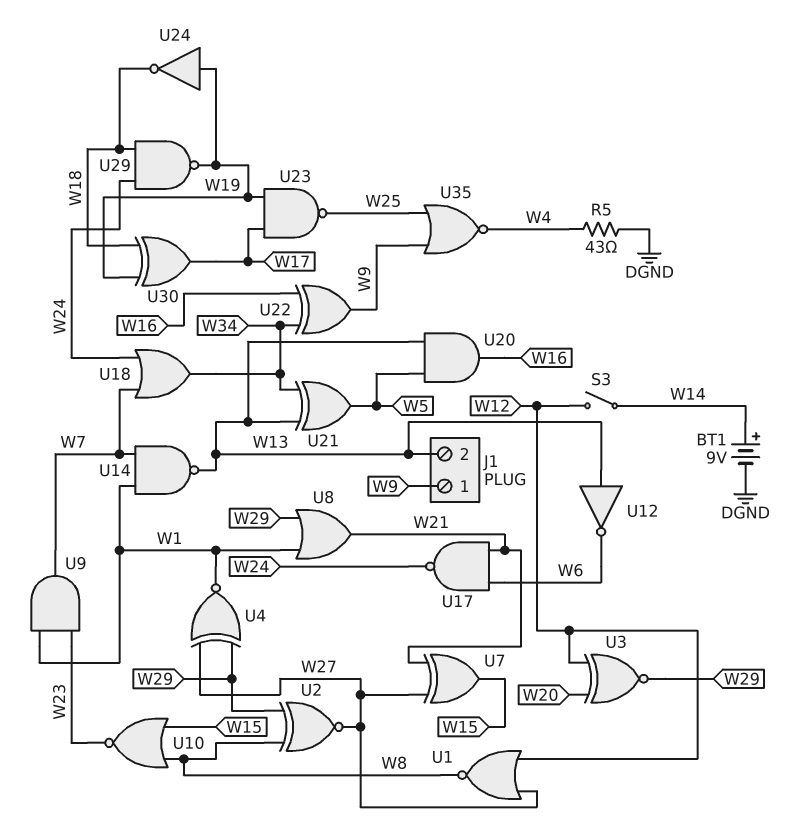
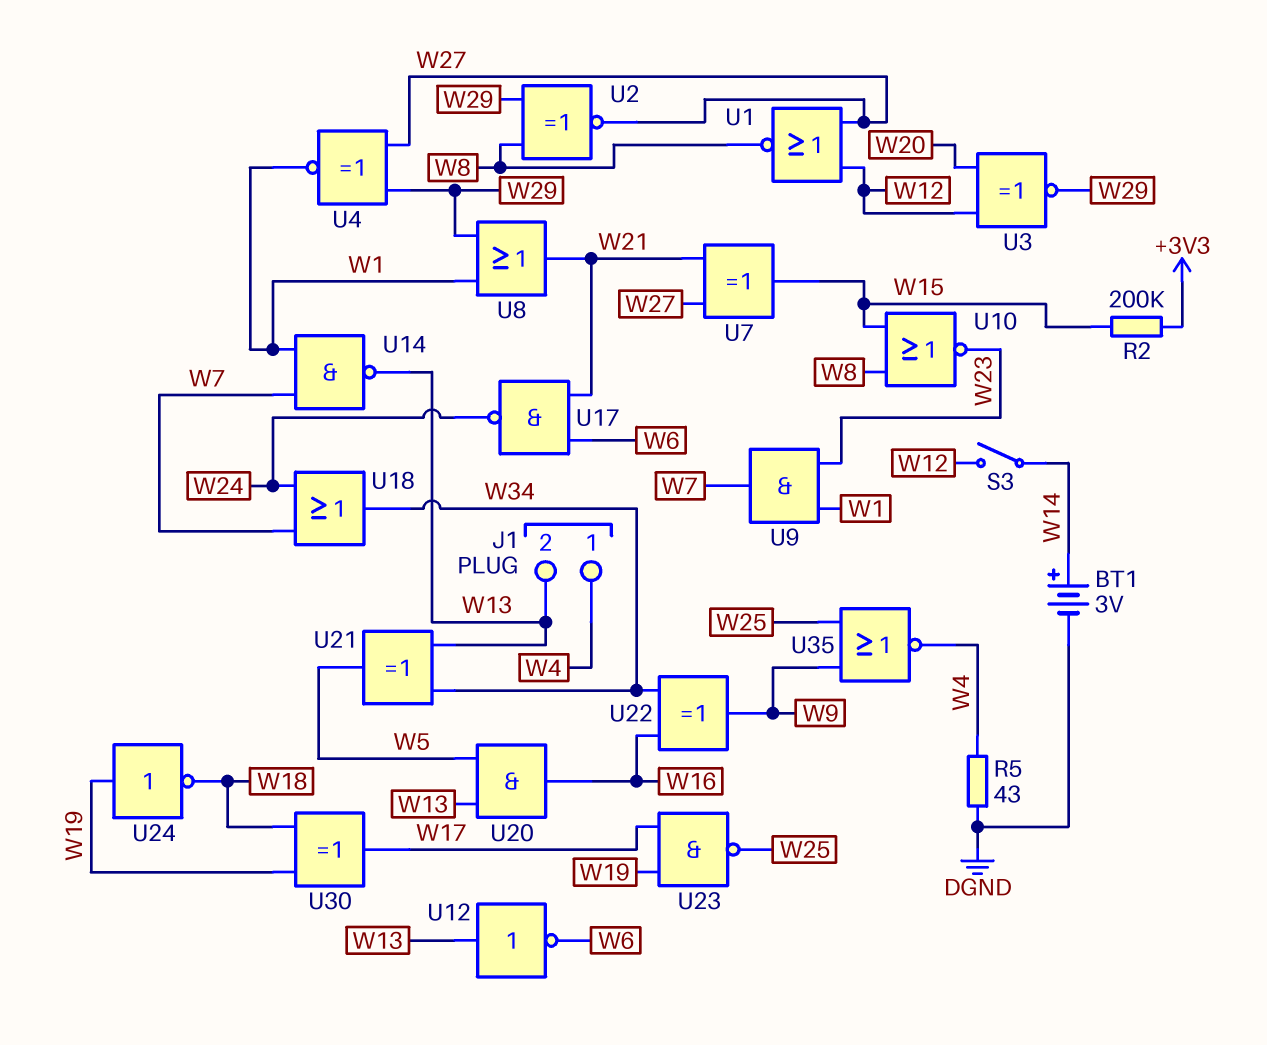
BT1: 9V (plus W14, minus DGND) -> 3V (plus W14, minus DGND)
J1 pin 1: W9 -> W4
R2: none -> 200k (+3V3, W15)
U29: NAND (in W18, in W24, out W19) -> none

